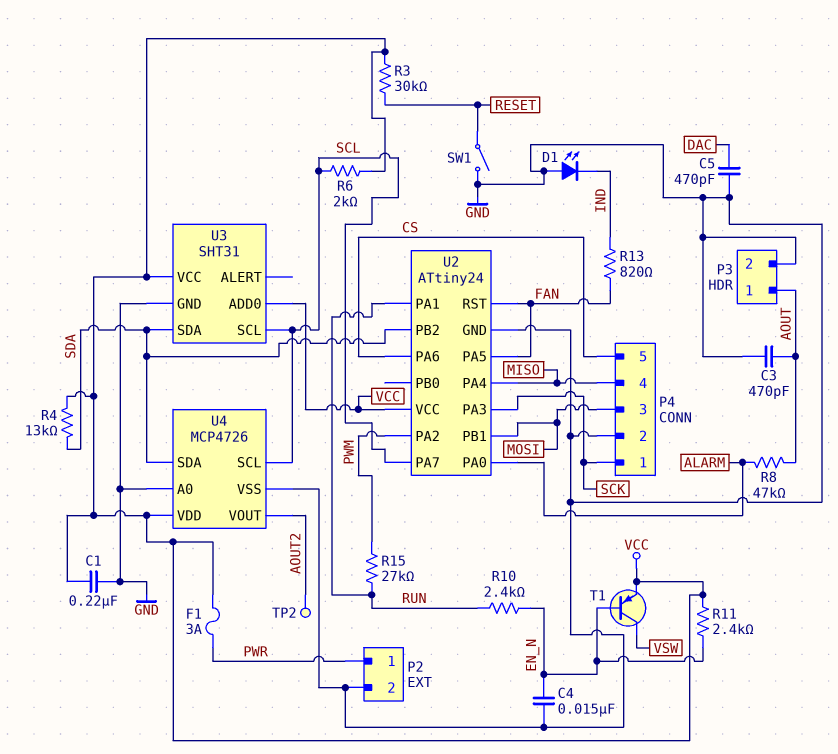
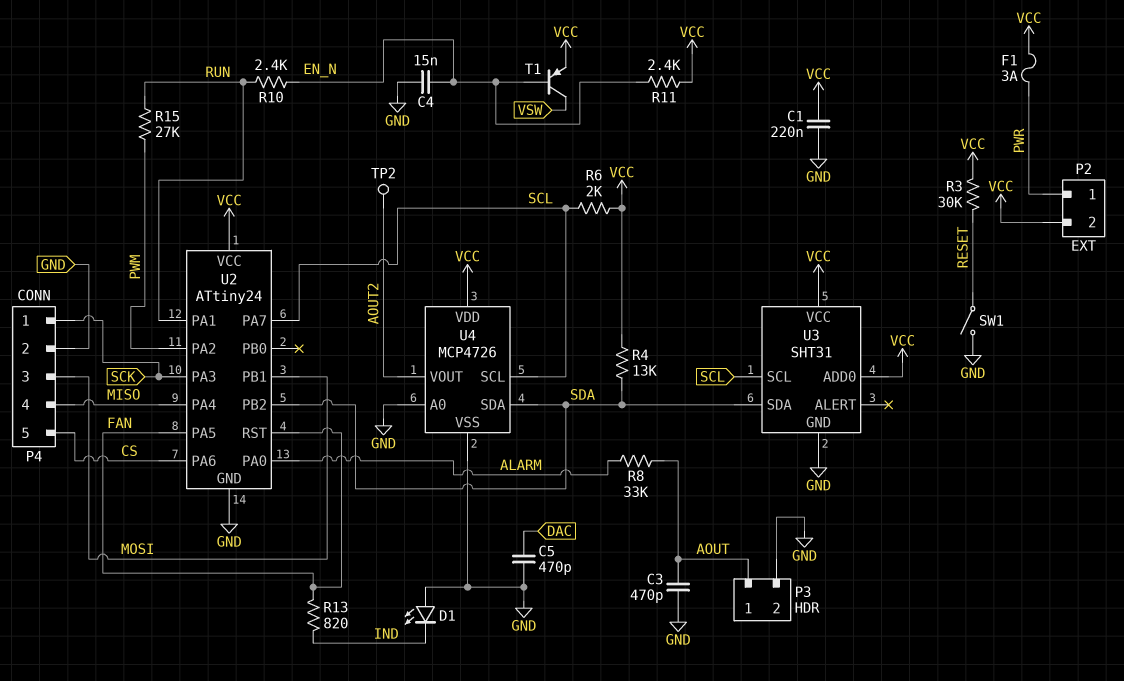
P2 pin 2: GND -> VCC
R8: 47k (ALARM, AOUT) -> 33k (ALARM, AOUT)

